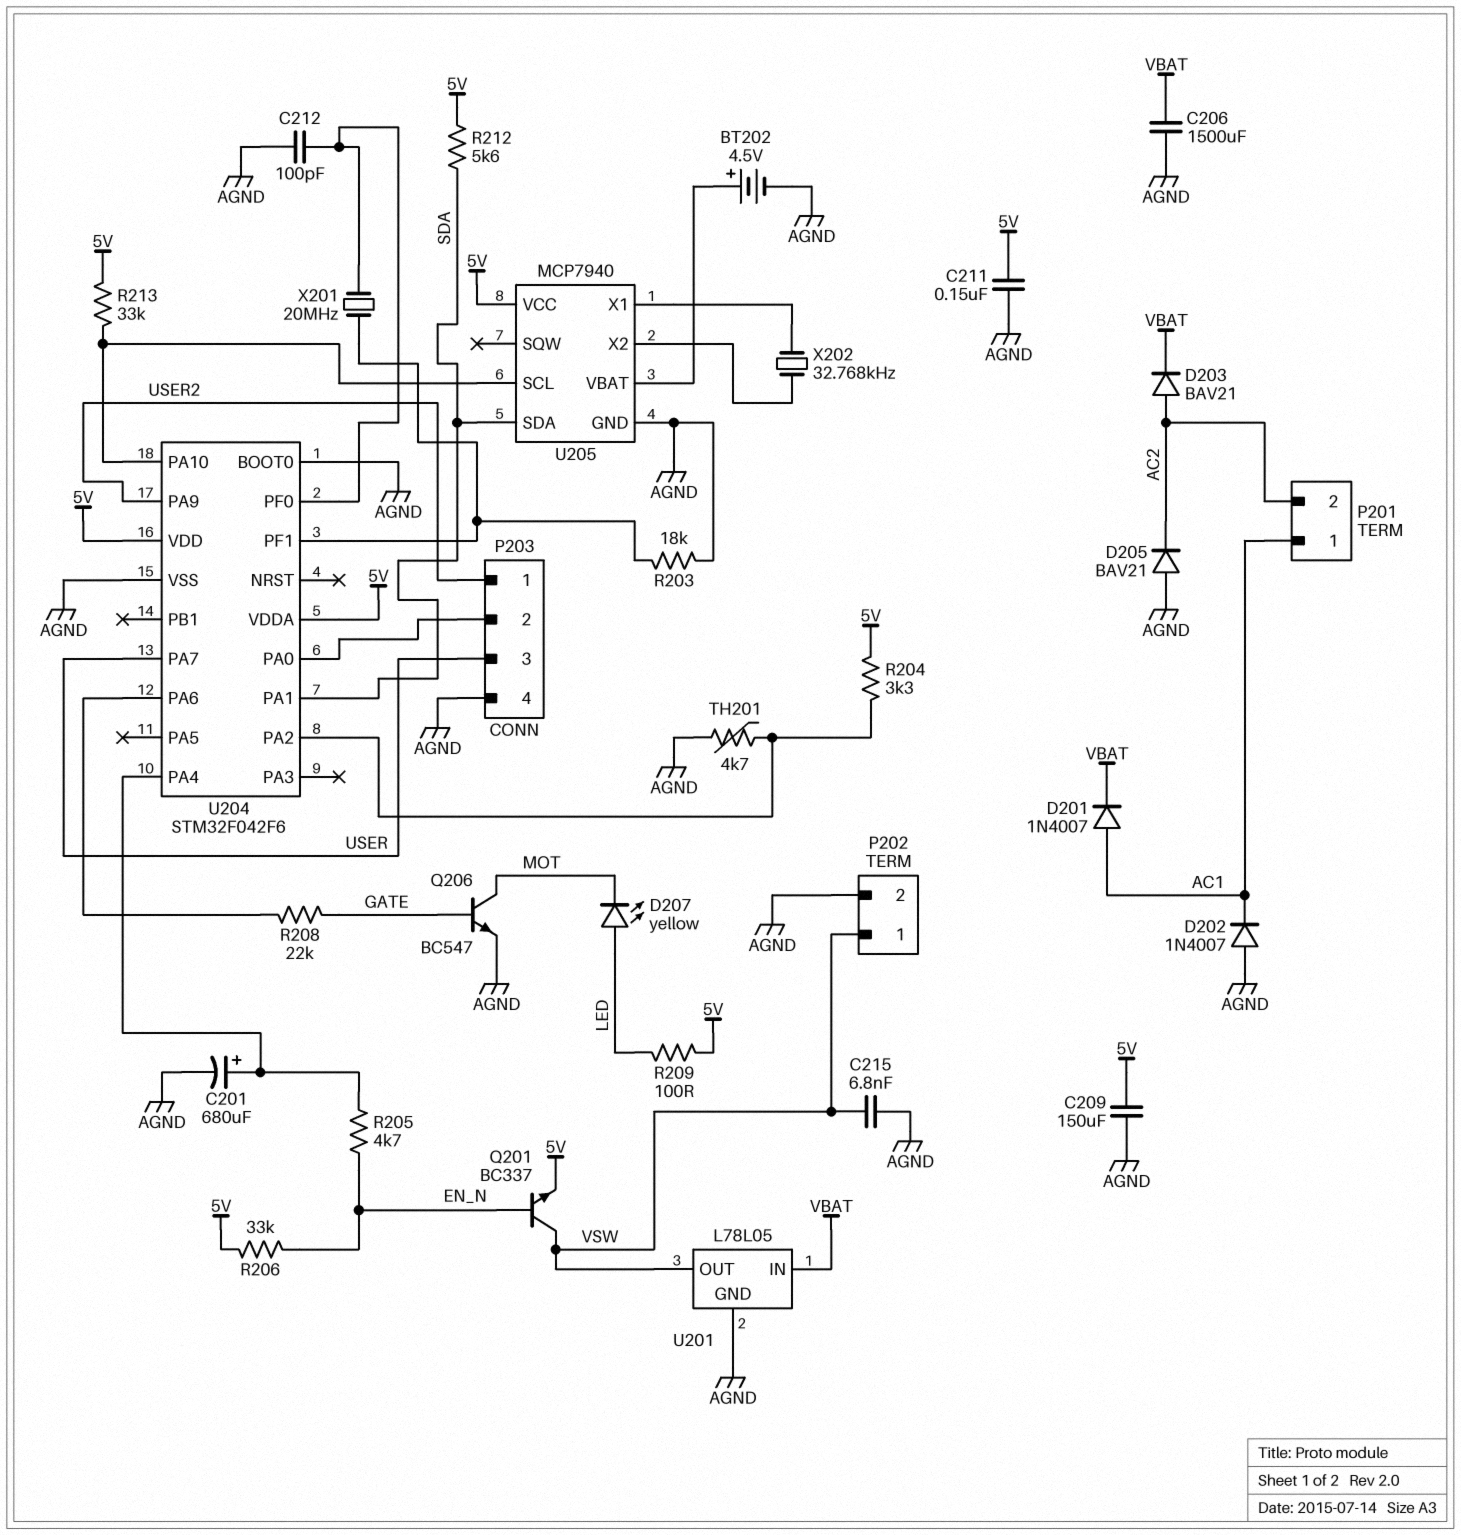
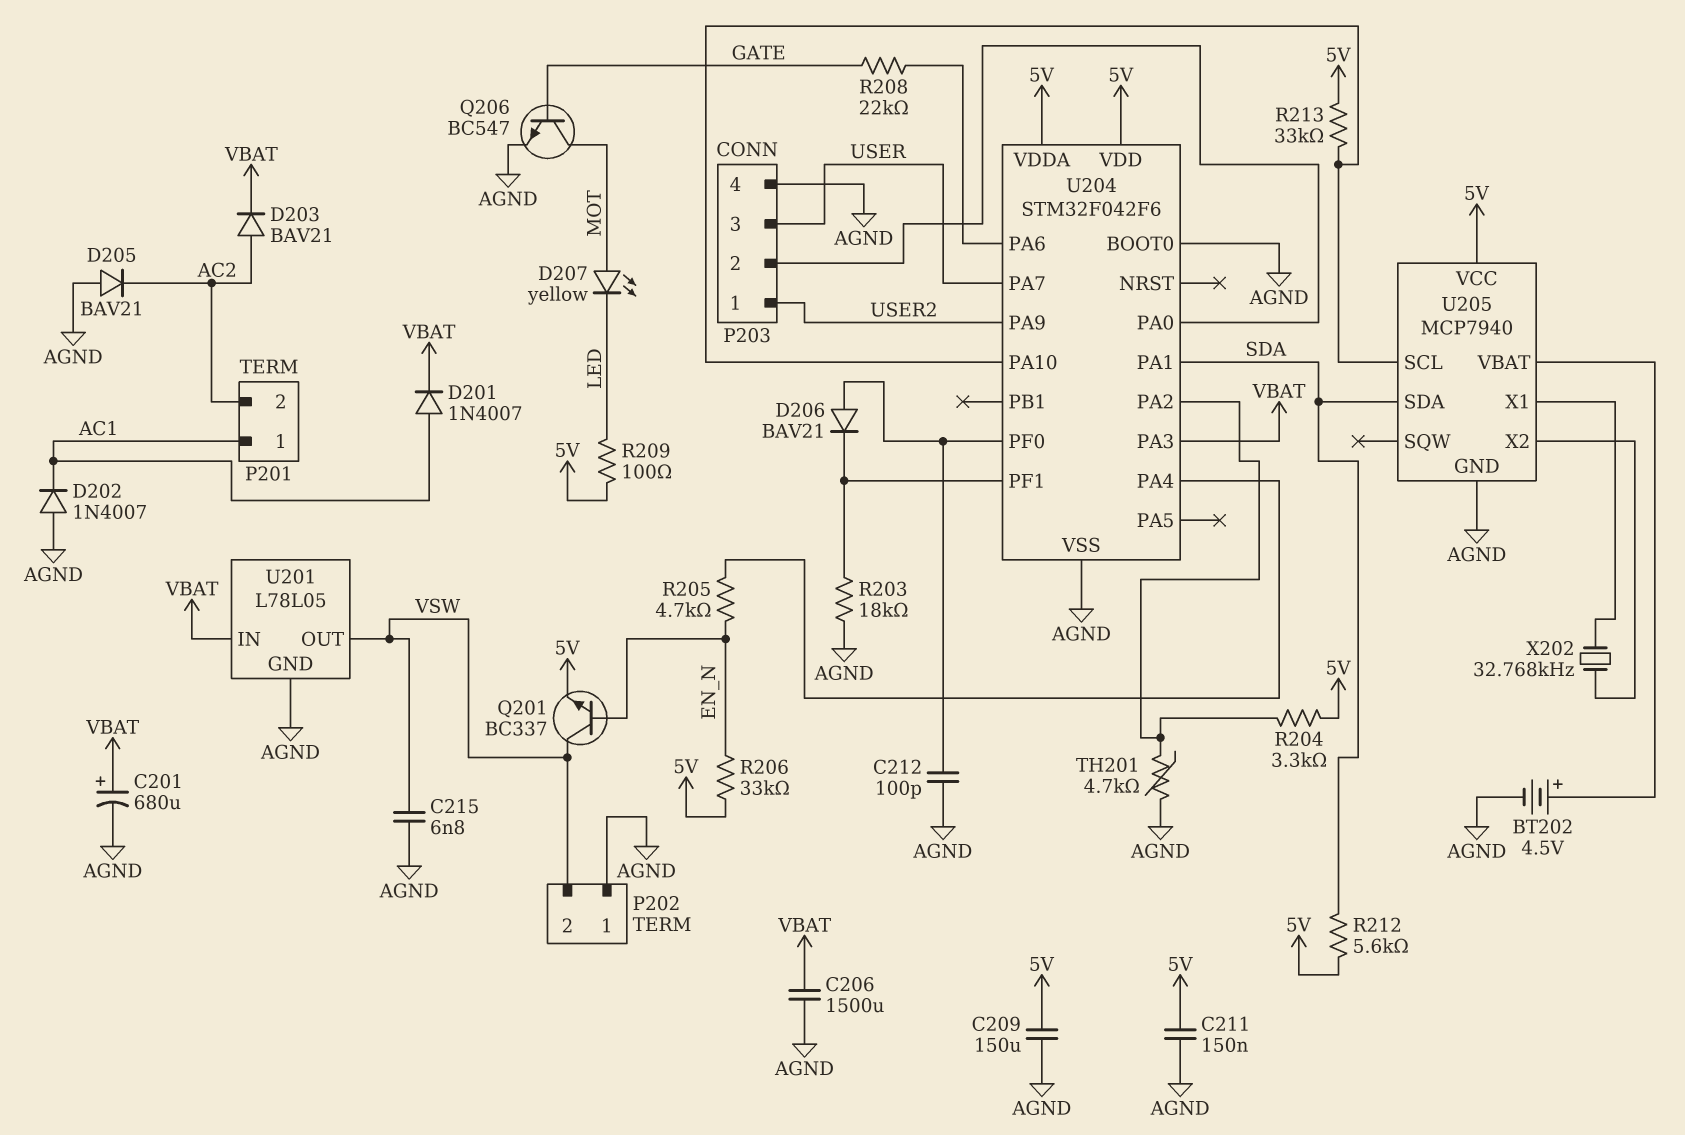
C201: 680uF (plus U204/PA4, minus AGND) -> 680uF (plus VBAT, minus AGND)
D206: none -> diode BAV21 (A U204/PF0, K U204/PF1)
D207: LED yellow (A LED, K MOT) -> LED yellow (A MOT, K LED)
P202 pin 1: VSW -> AGND
P202 pin 2: AGND -> VSW
U204 pin PA3: none -> VBAT
X201: 20MHz (U204/PF0, U204/PF1) -> none

